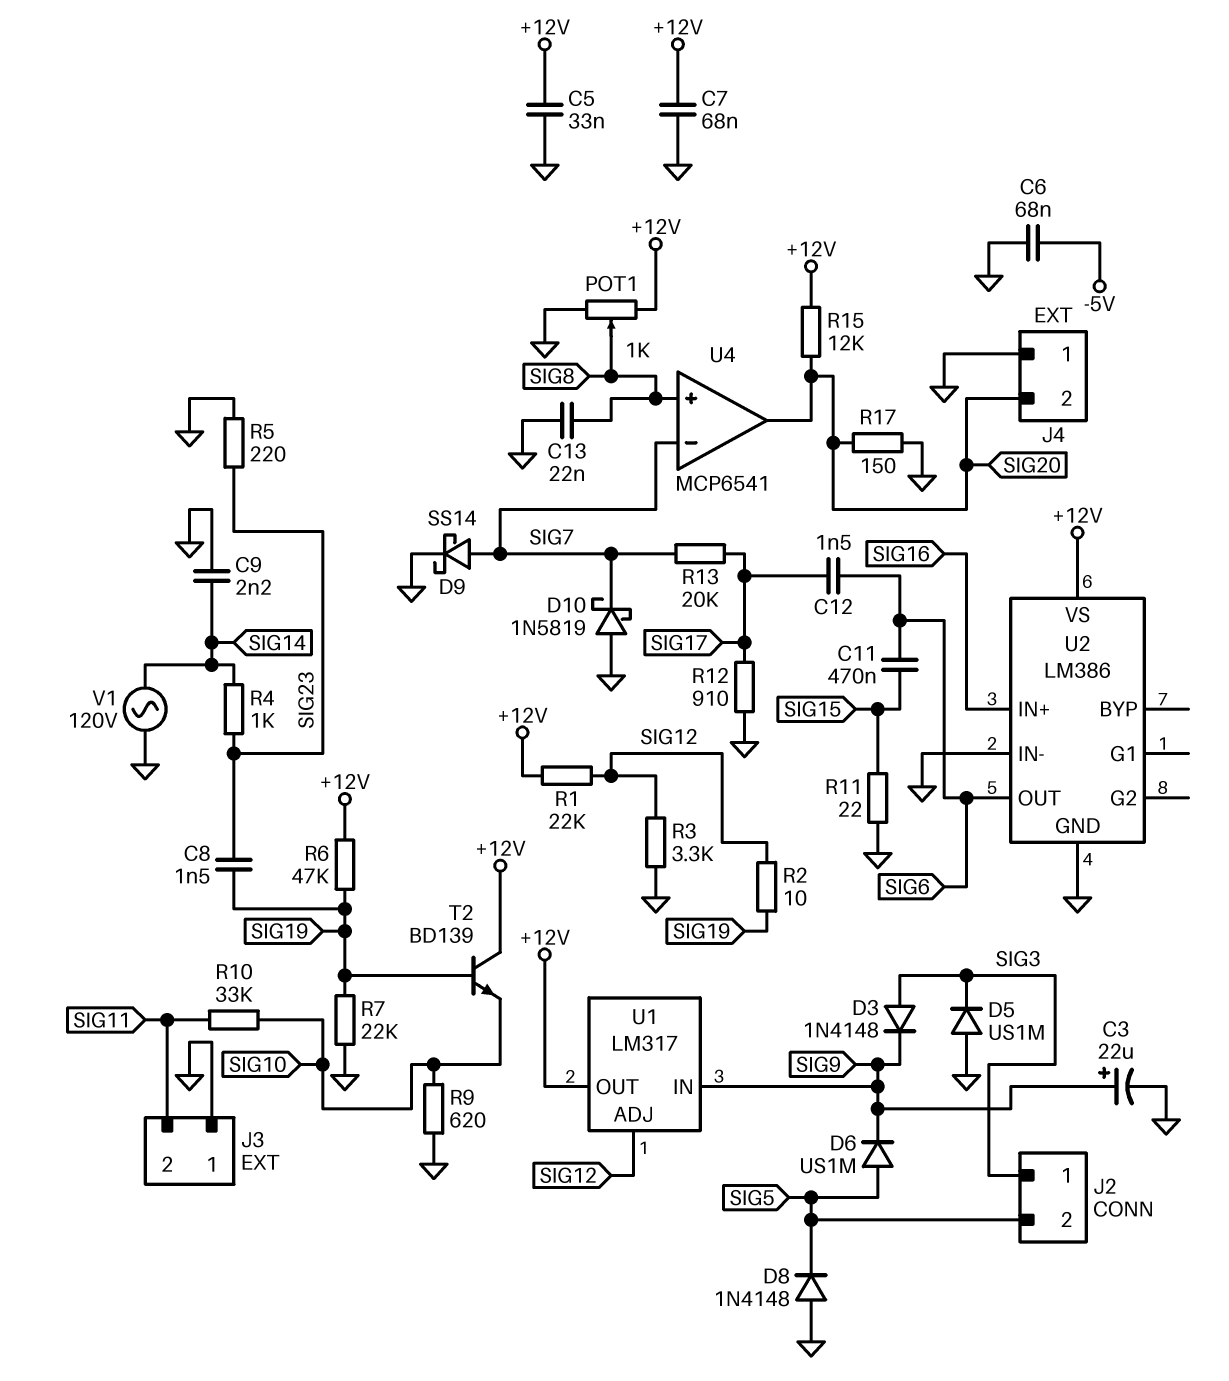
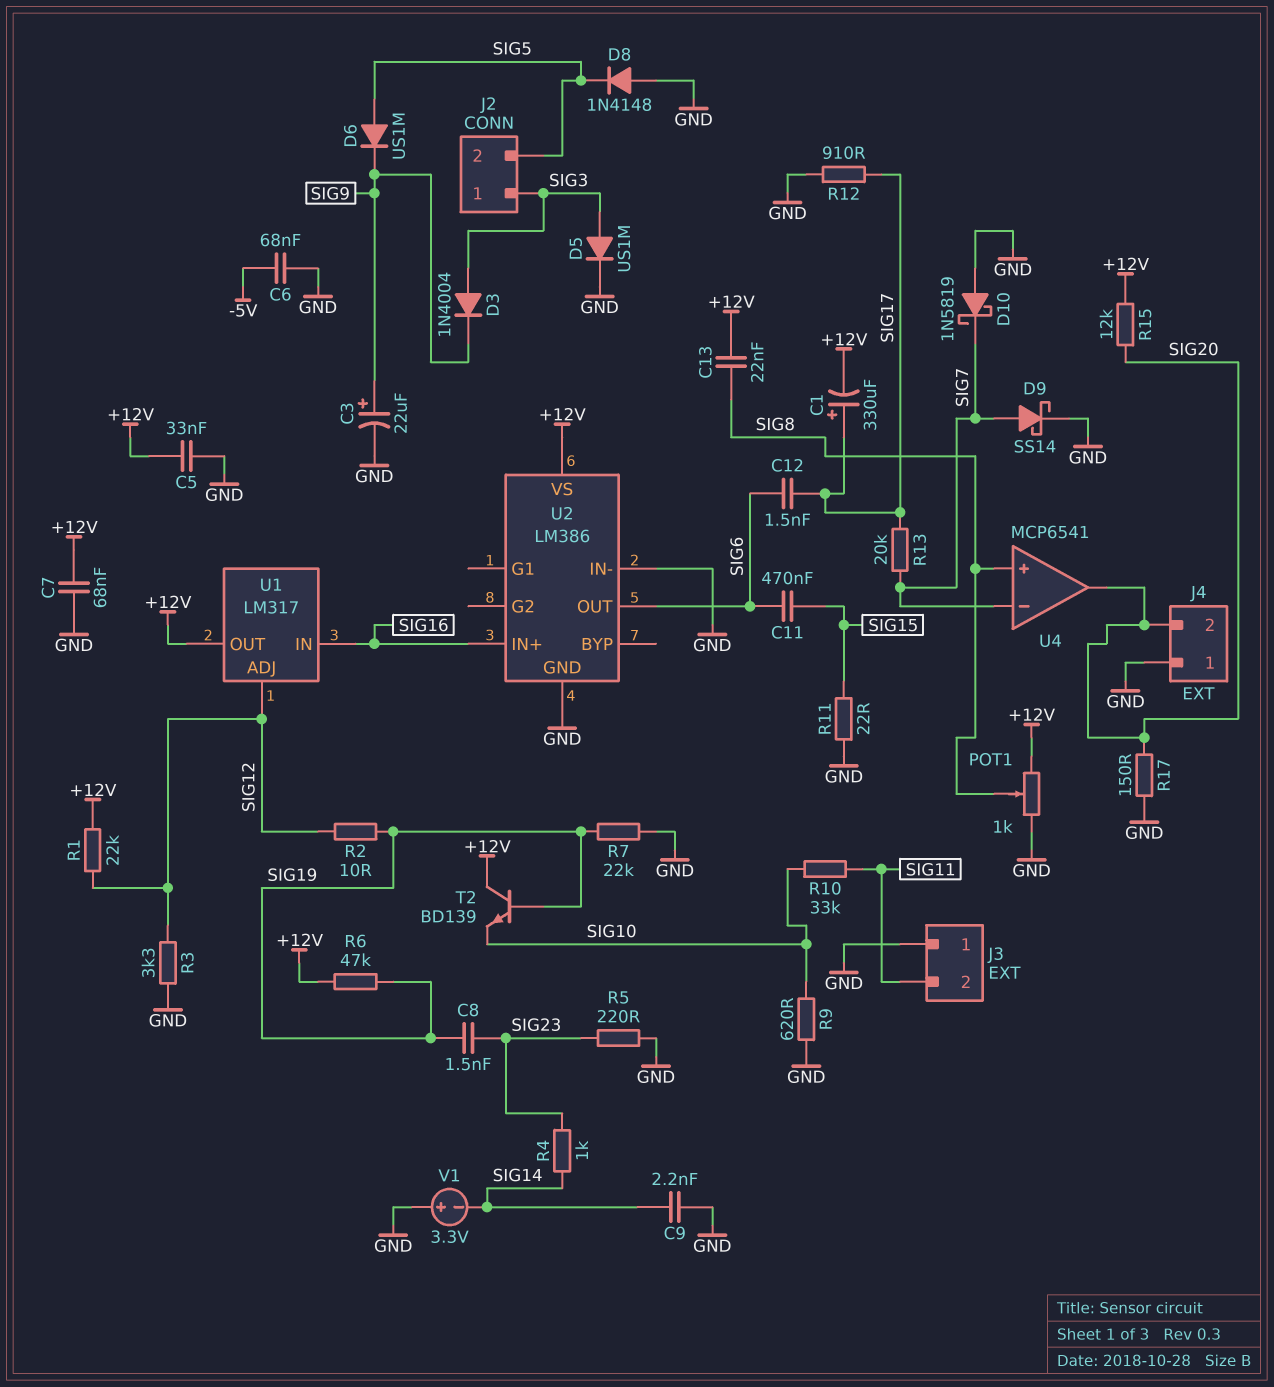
C1: none -> 330uF (plus SIG17, minus +12V)
C13: 22nF (GND, SIG8) -> 22nF (+12V, SIG8)
D3: diode 1N4148 (A SIG3, K SIG9) -> diode 1N4004 (A SIG3, K SIG9)
D5: diode US1M (A GND, K SIG3) -> diode US1M (A SIG3, K GND)
U1 pin IN: SIG9 -> SIG16
V1: AC 120V (GND, SIG14) -> 3.3V (plus GND, minus SIG14)

